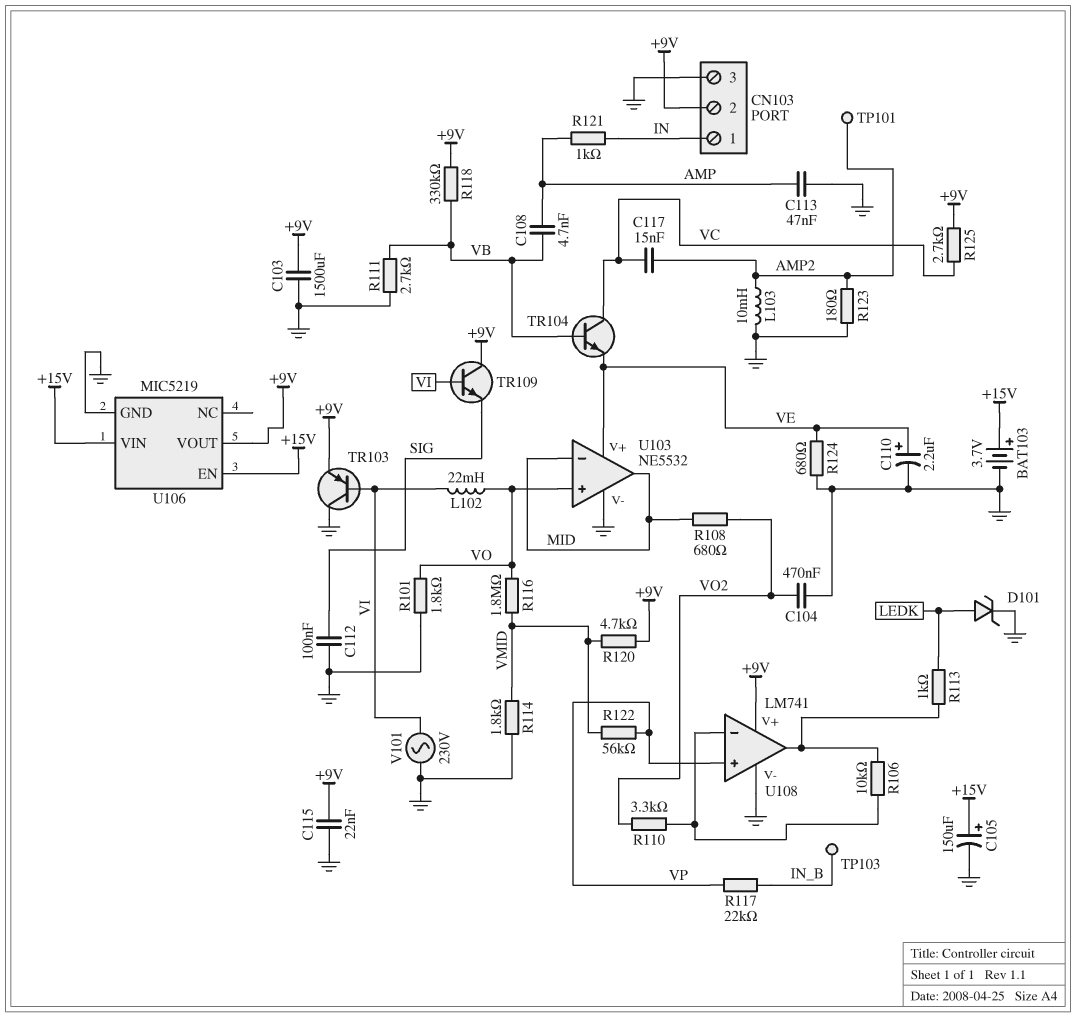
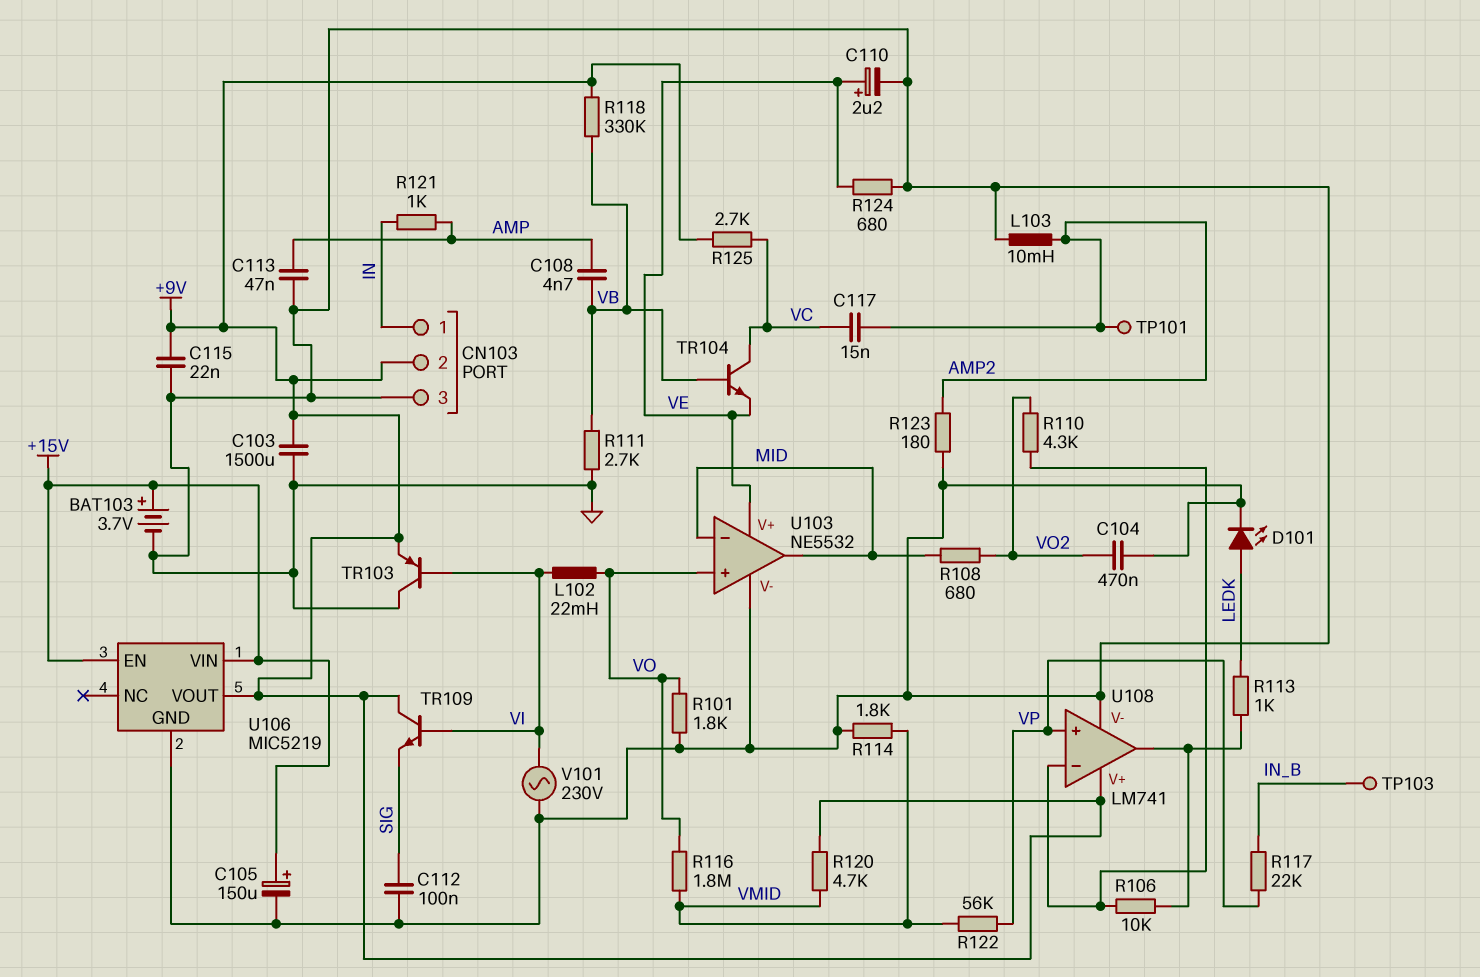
D101: zener (A LEDK, K GND) -> LED (A LEDK, K GND)
R110: 3.3k (U108/in-, VO2) -> 4.3k (U108/in-, VO2)

